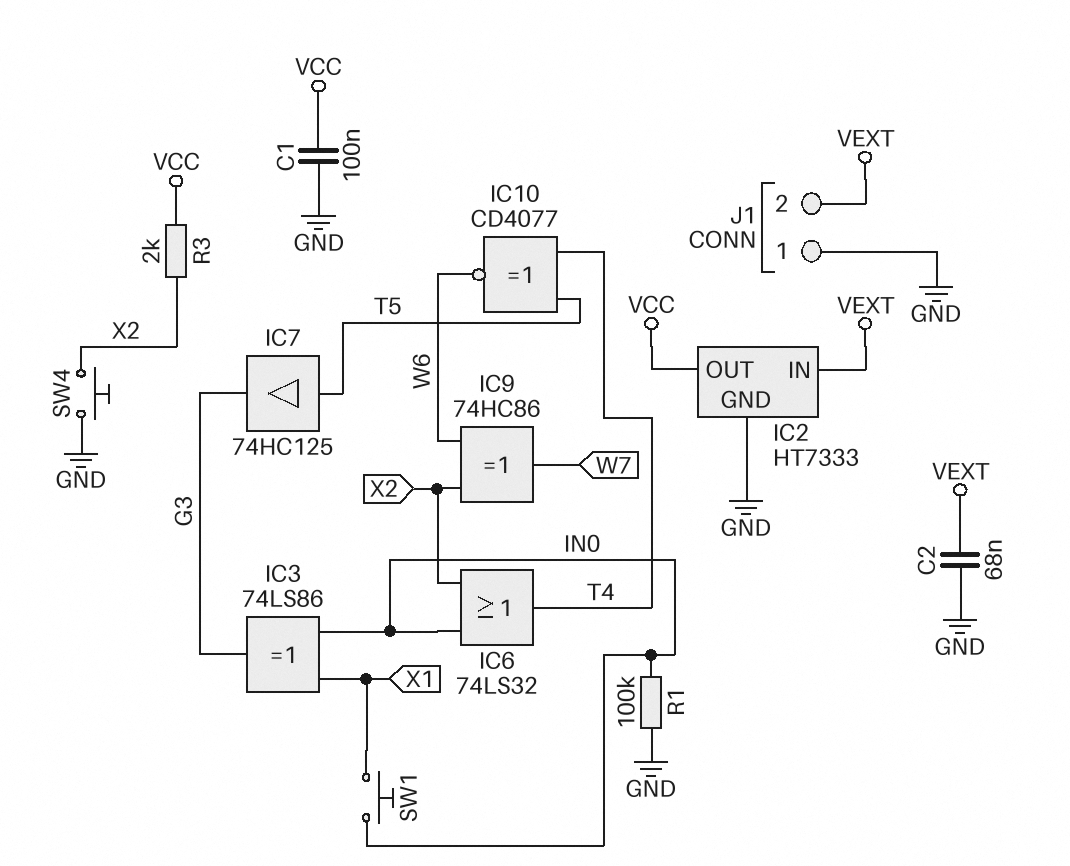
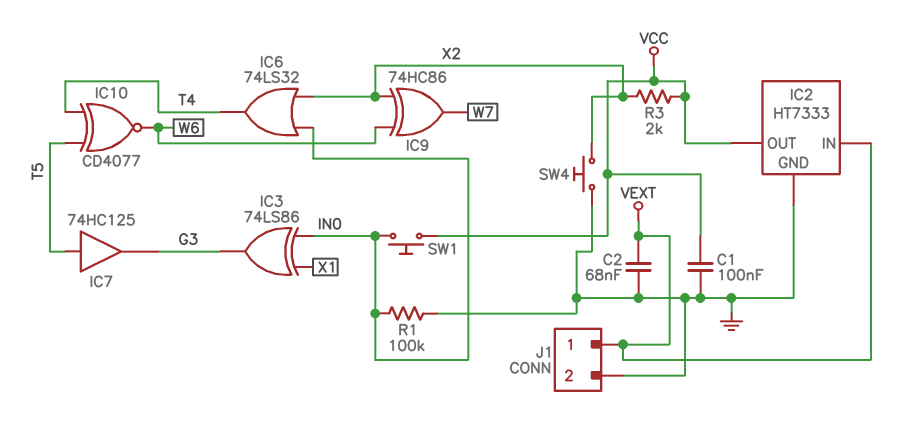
J1 pin 1: GND -> VEXT
J1 pin 2: VEXT -> GND
SW1: button (IN0, X1) -> button (IN0, VCC)

